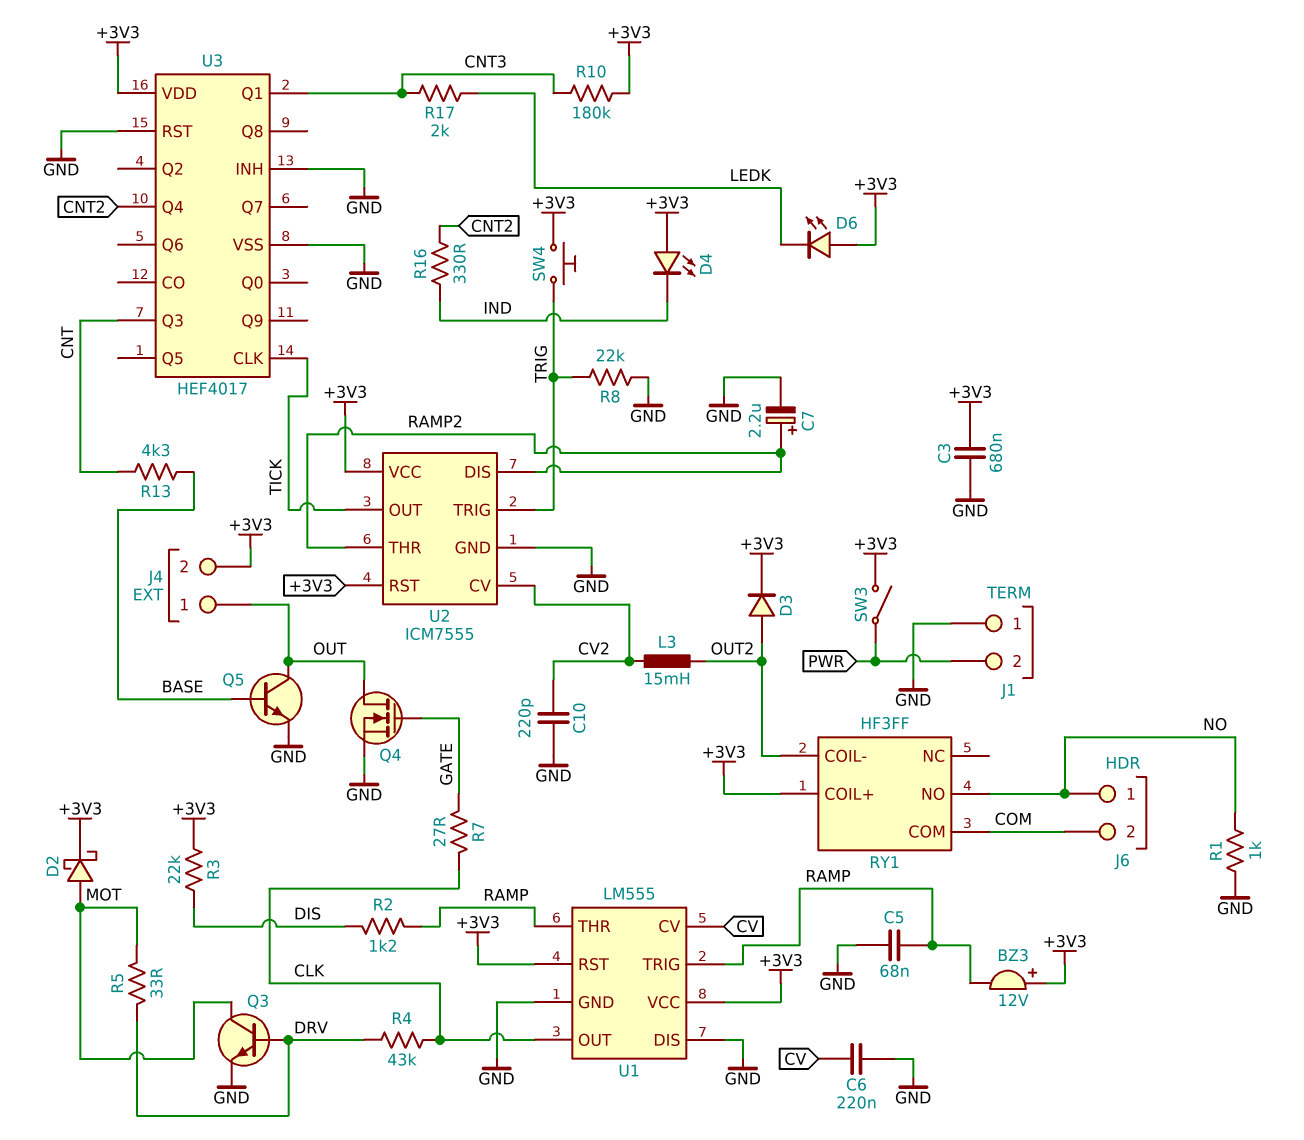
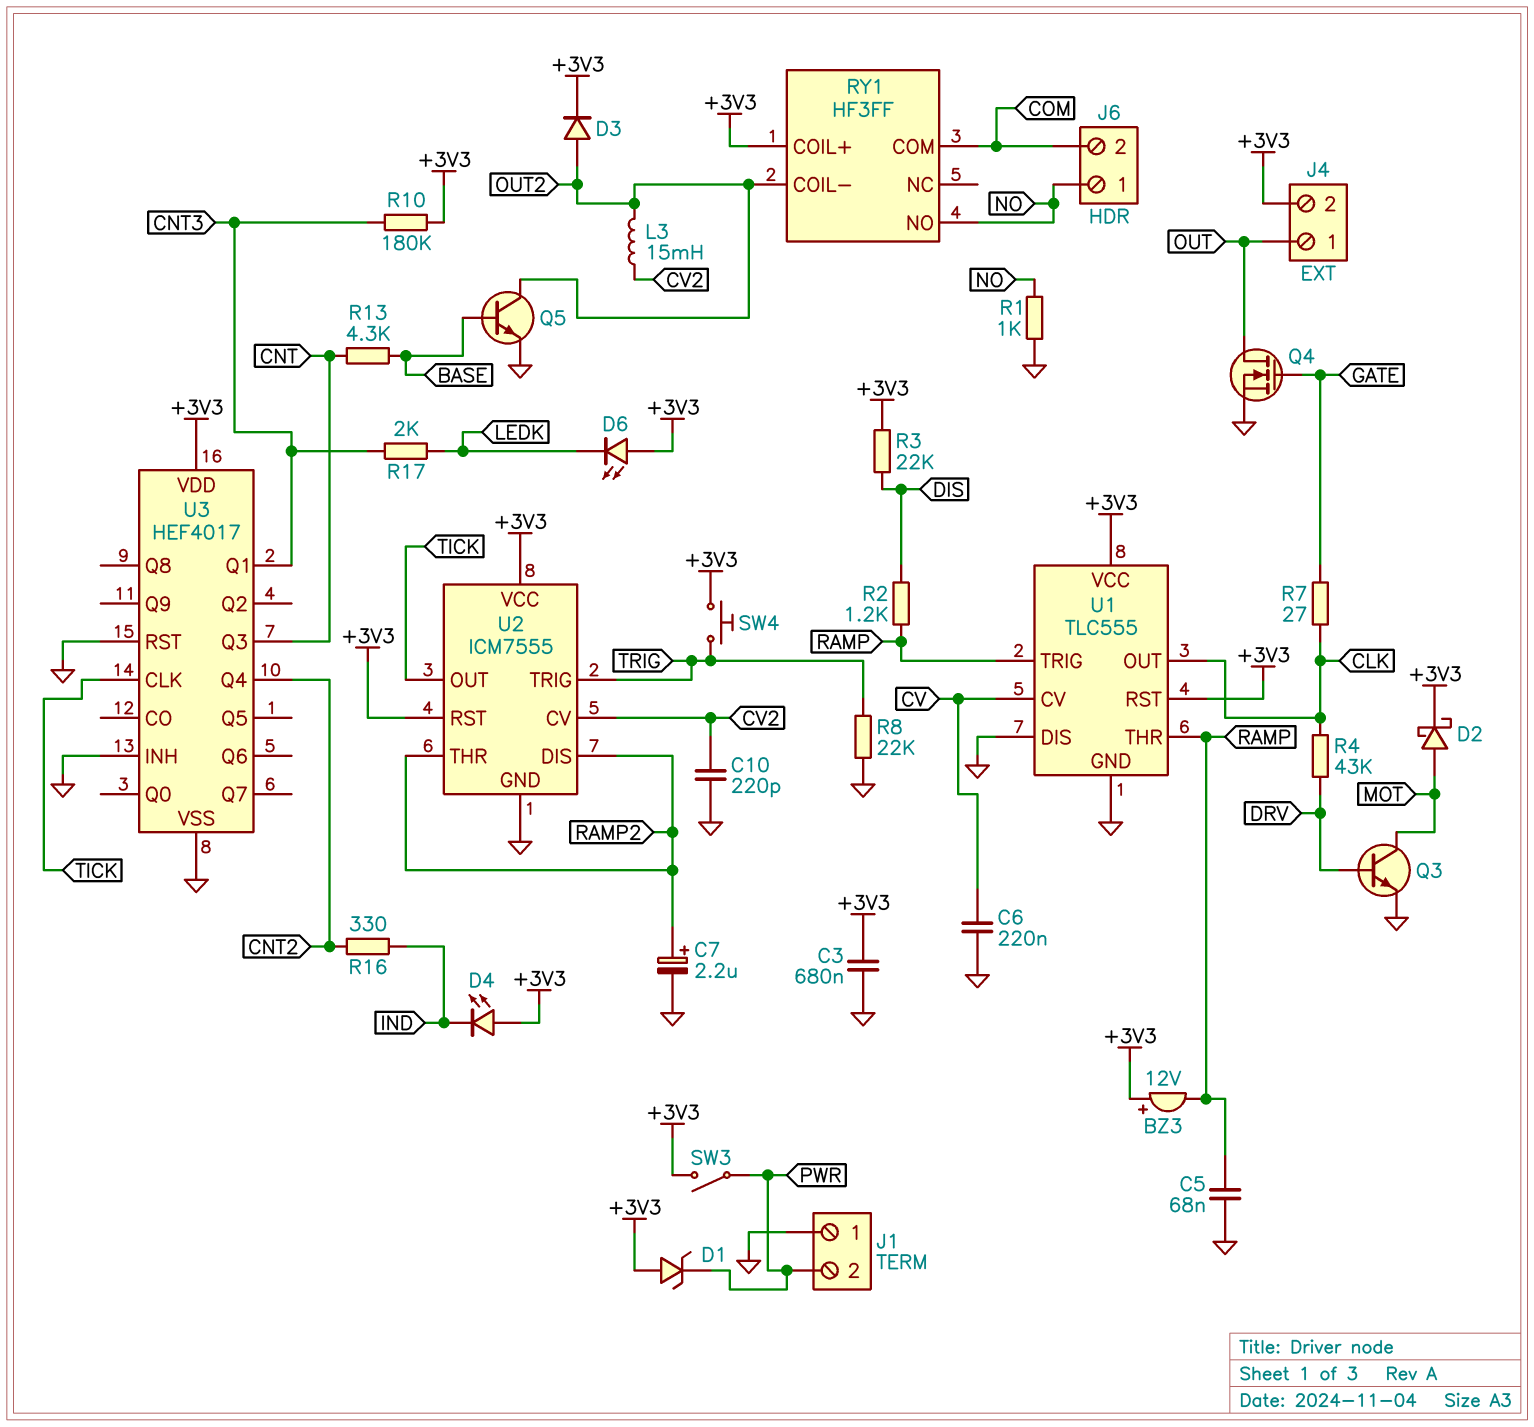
D1: none -> zener (A +3V3, K PWR)
Q5: NPN (B BASE, C OUT, E GND) -> NPN (B BASE, C OUT2, E GND)
R5: 33 (DRV, MOT) -> none
U1: LM555 -> TLC555

